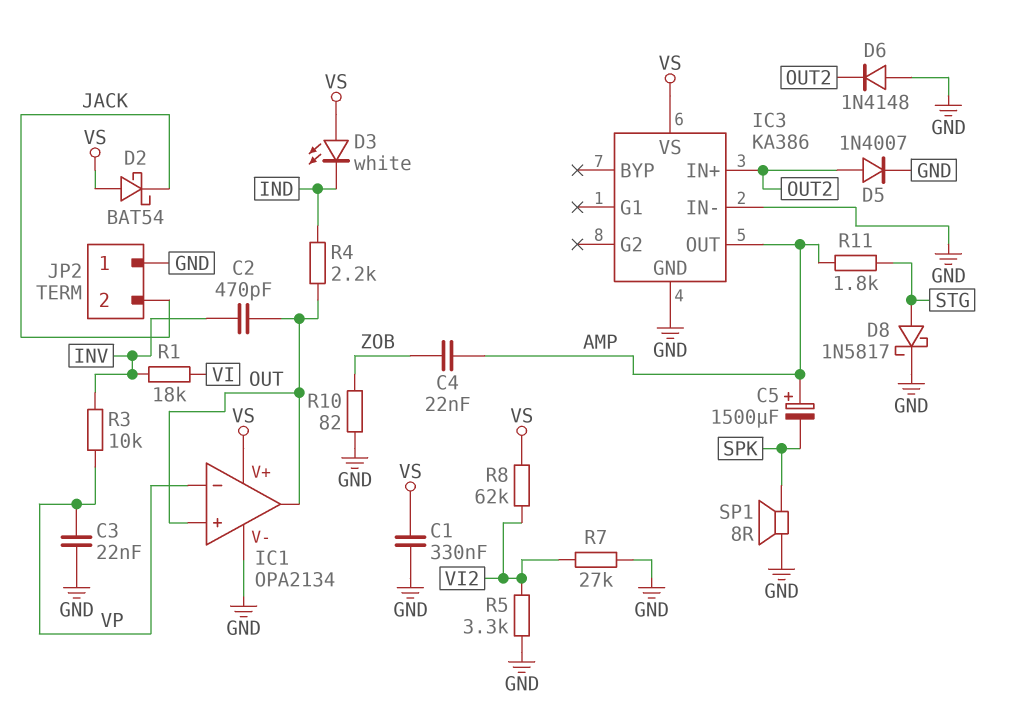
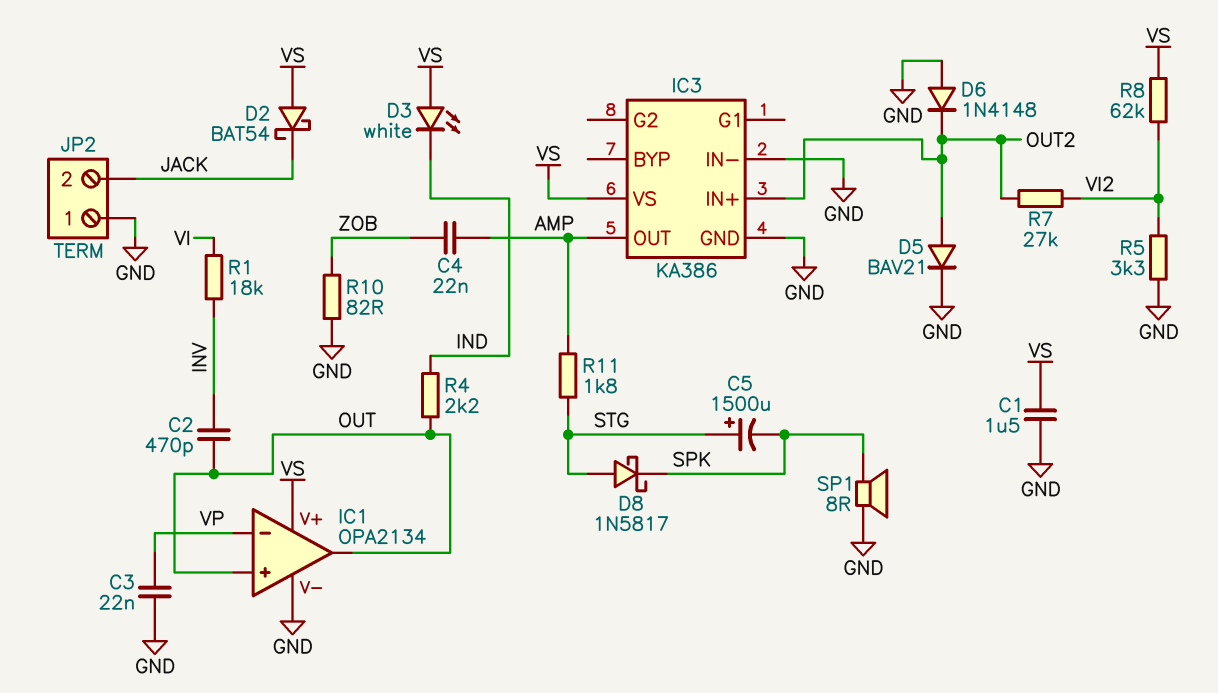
C1: 330nF (GND, VS) -> 1.5uF (GND, VS)
C5: 1500uF (plus AMP, minus SPK) -> 1500uF (plus STG, minus SPK)
D5: diode 1N4007 (A OUT2, K GND) -> diode BAV21 (A OUT2, K GND)
D8: schottky 1N5817 (A STG, K GND) -> schottky 1N5817 (A STG, K SPK)
R3: 10k (INV, VP) -> none
R7: 27k (GND, VI2) -> 27k (OUT2, VI2)

